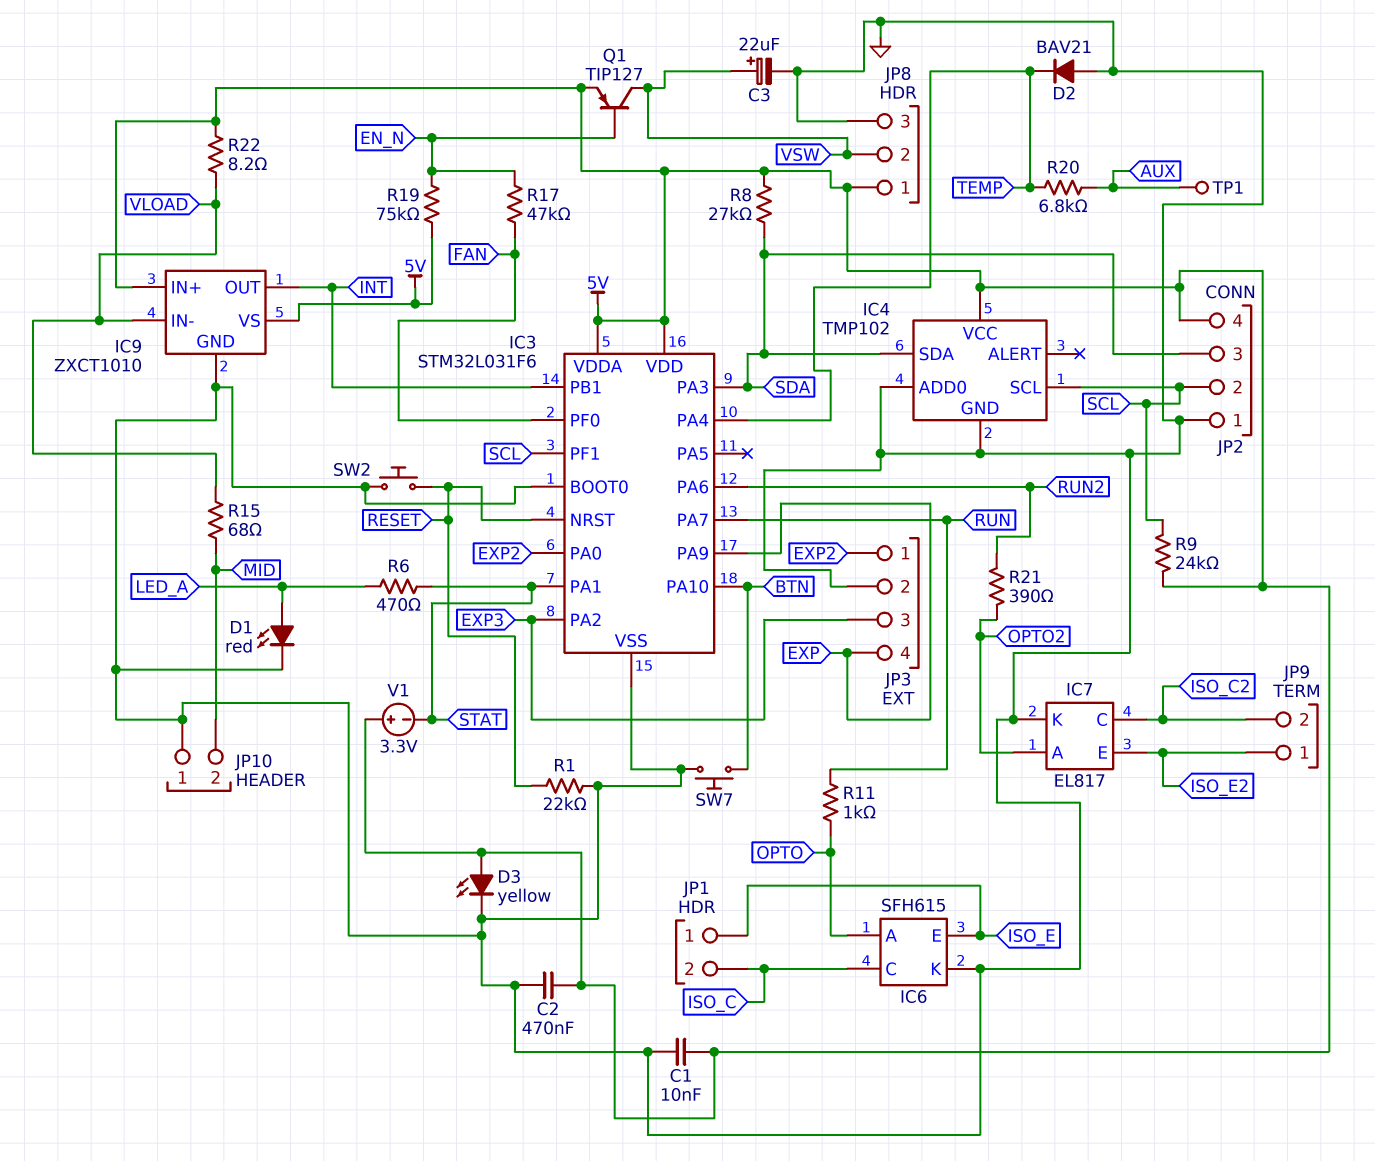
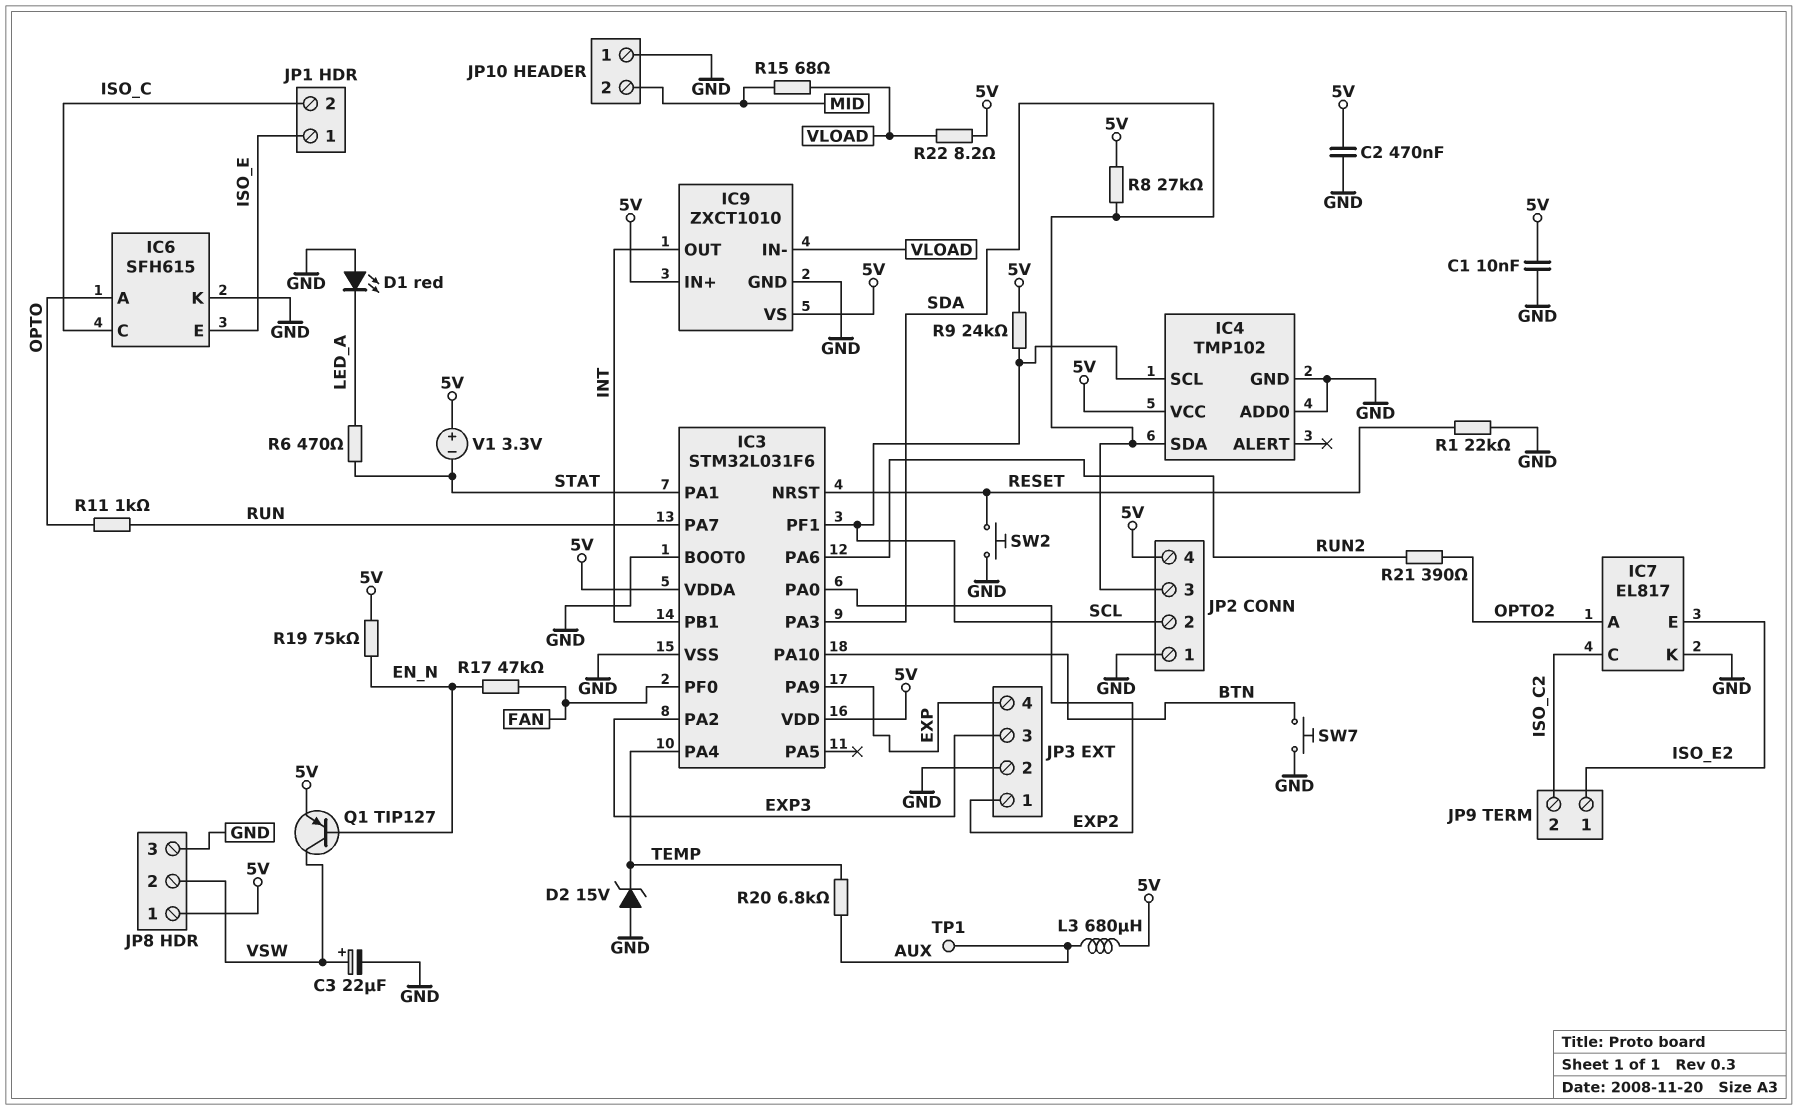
D1: LED red (A LED_A, K GND) -> LED red (A GND, K LED_A)
D2: diode BAV21 (A GND, K TEMP) -> zener 15V (A GND, K TEMP)
D3: LED yellow (A 5V, K GND) -> none
L3: none -> 680uH (5V, AUX)

